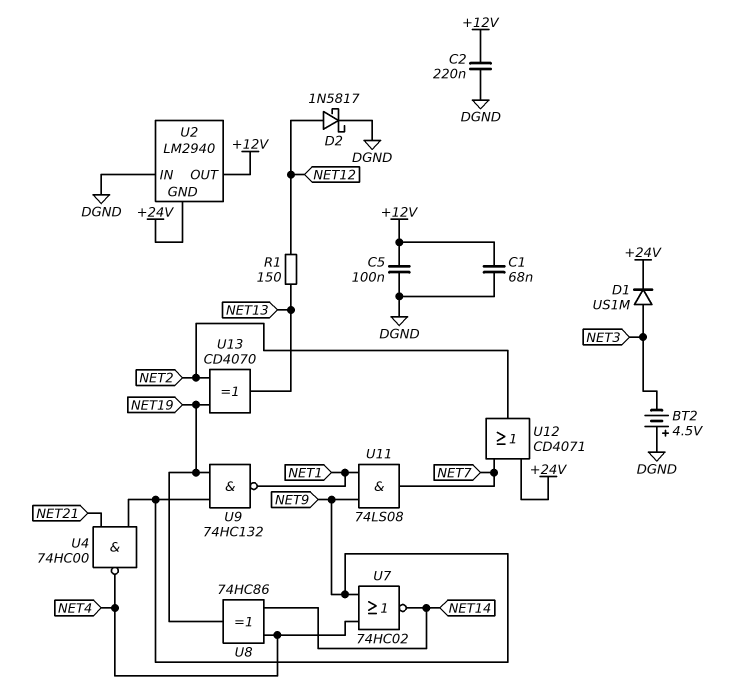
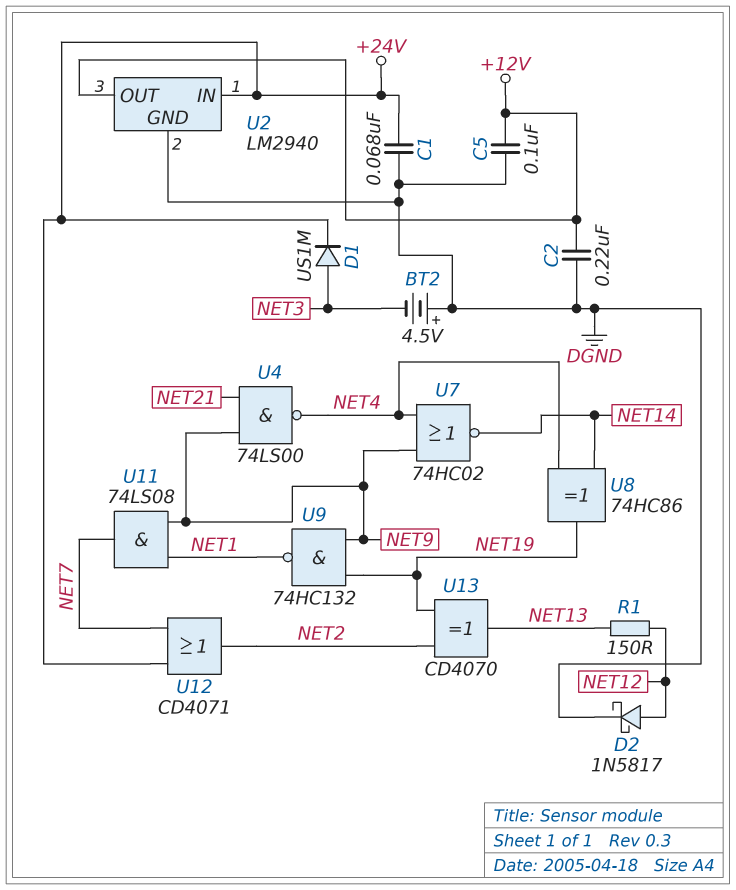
C1: 68nF (+12V, DGND) -> 68nF (+24V, DGND)
U2 pin GND: +24V -> DGND
U2 pin IN: DGND -> +24V
U4: NAND 74HC00 (in NET9, in NET21, out NET4) -> NAND 74LS00 (in NET9, in NET21, out NET4)

